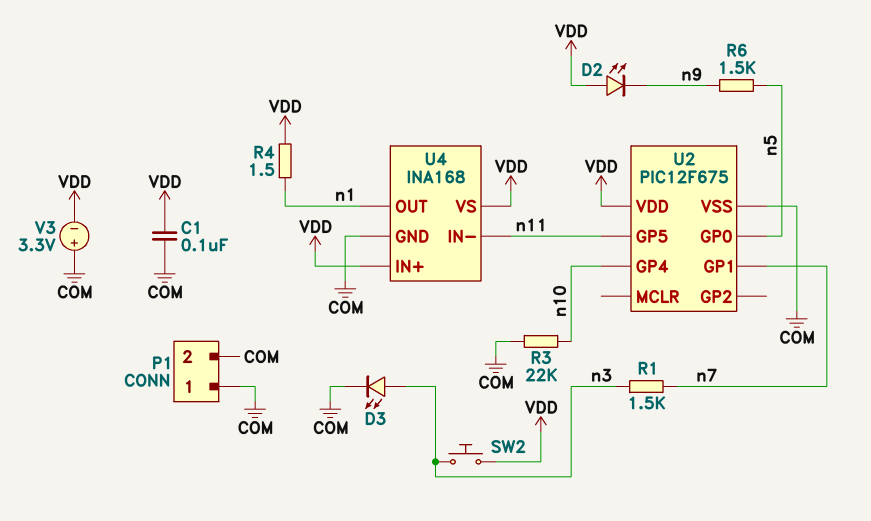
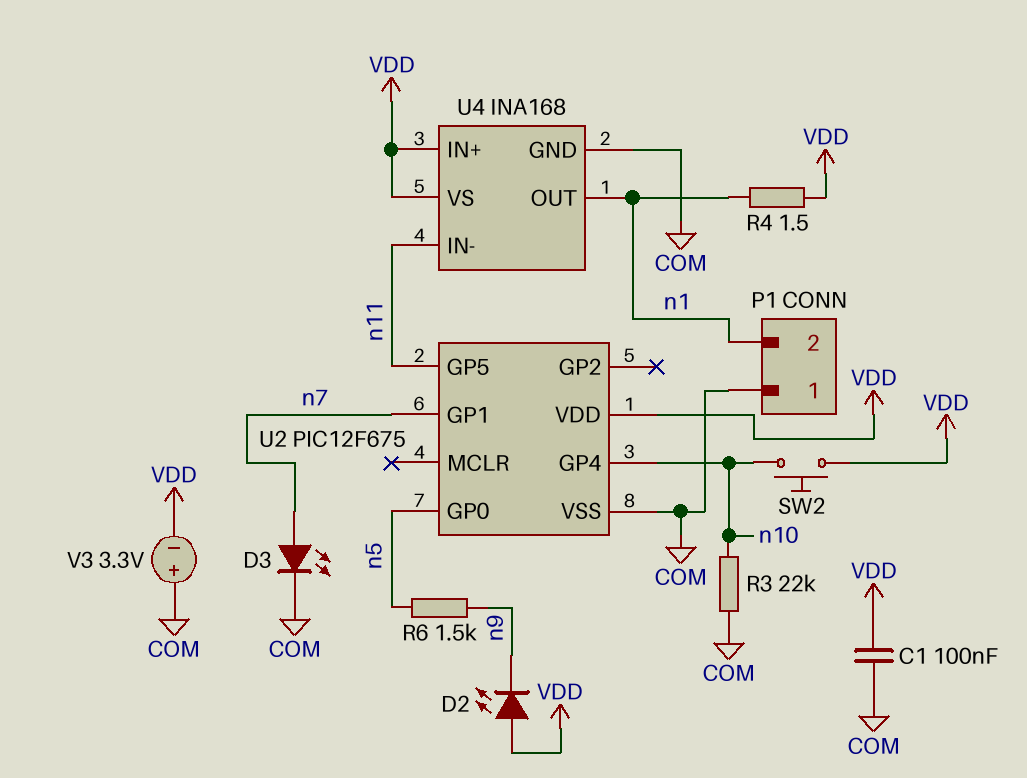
D3: LED (A n3, K COM) -> LED (A n7, K COM)
P1 pin 2: COM -> n1
R1: 1.5k (n3, n7) -> none
SW2: button (VDD, n3) -> button (VDD, n10)

